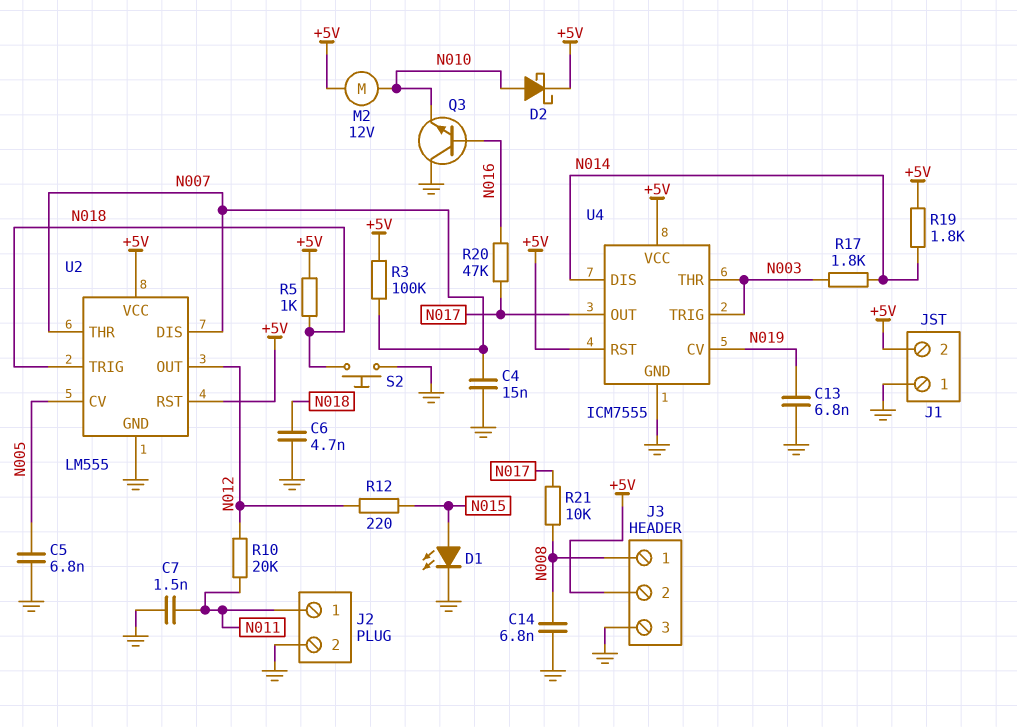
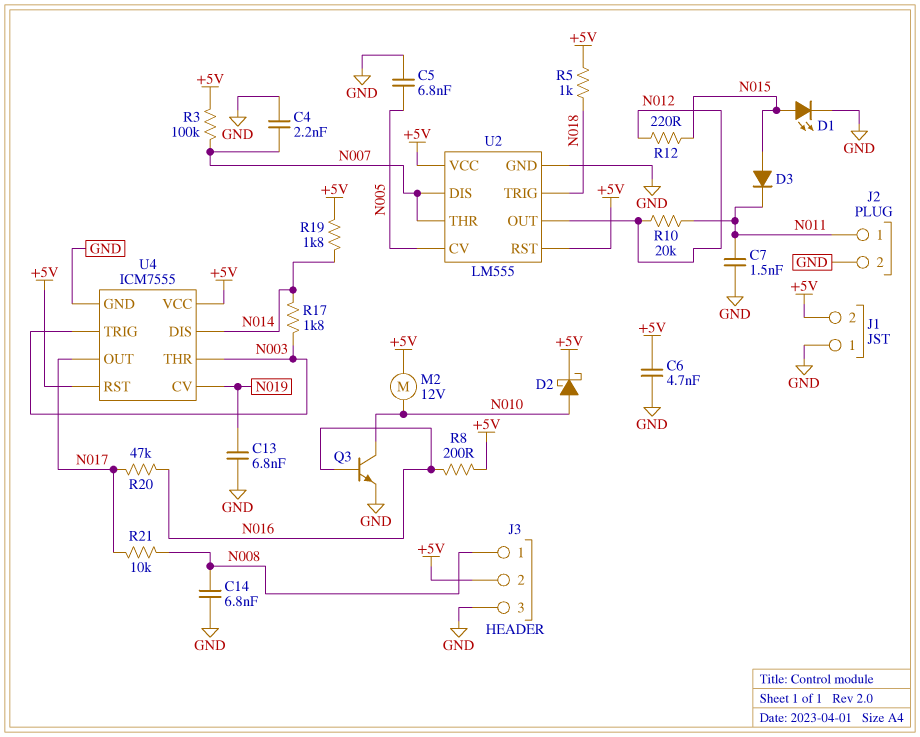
C4: 15nF (GND, N007) -> 2.2nF (GND, N007)
C6: 4.7nF (GND, N018) -> 4.7nF (+5V, GND)
D3: none -> diode (A N015, K N011)
Q3: NPN (B N016, C GND, E N010) -> NPN (B N016, C N010, E GND)
R8: none -> 200 (+5V, N016)
S2: button (GND, N018) -> none

